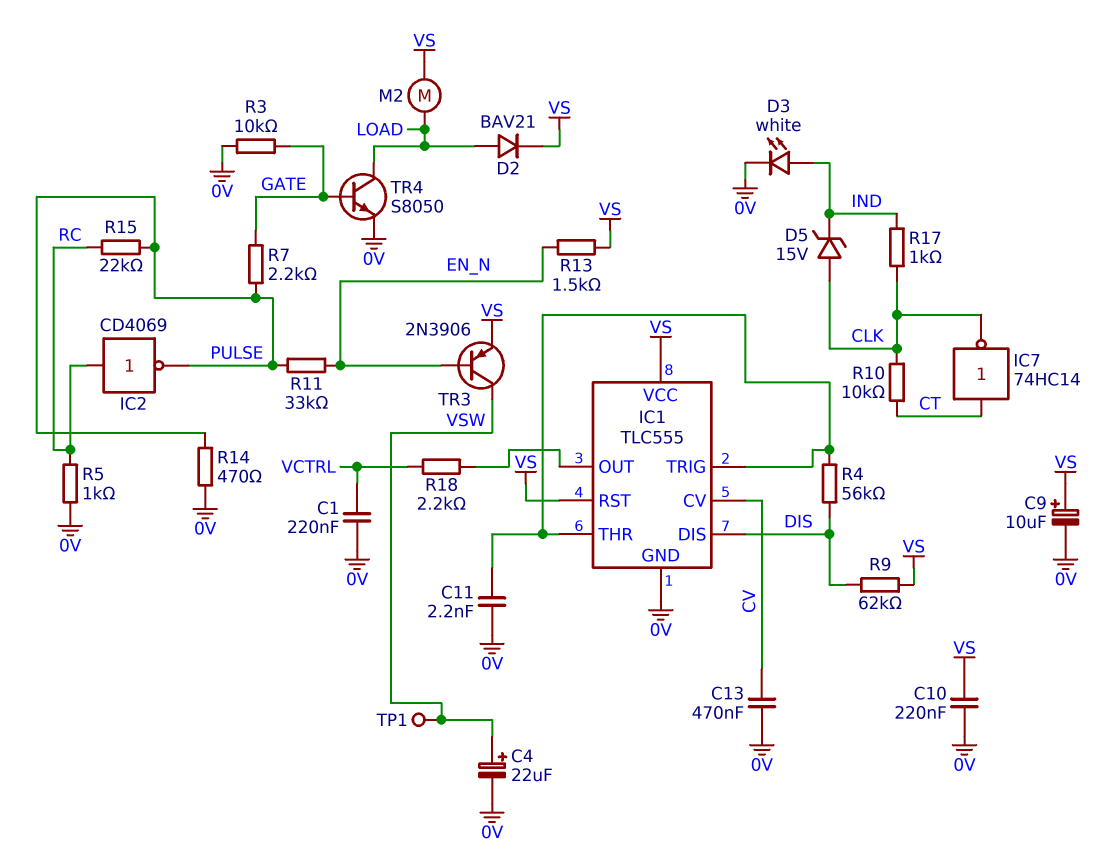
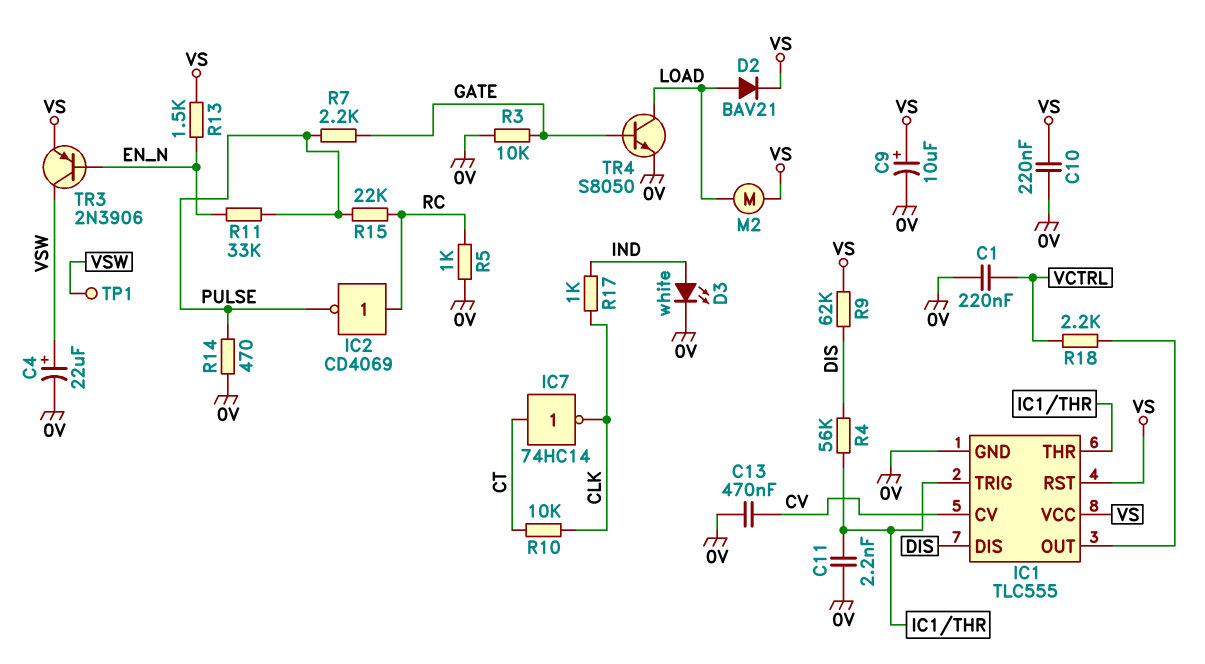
D5: zener 15V (A CLK, K IND) -> none

